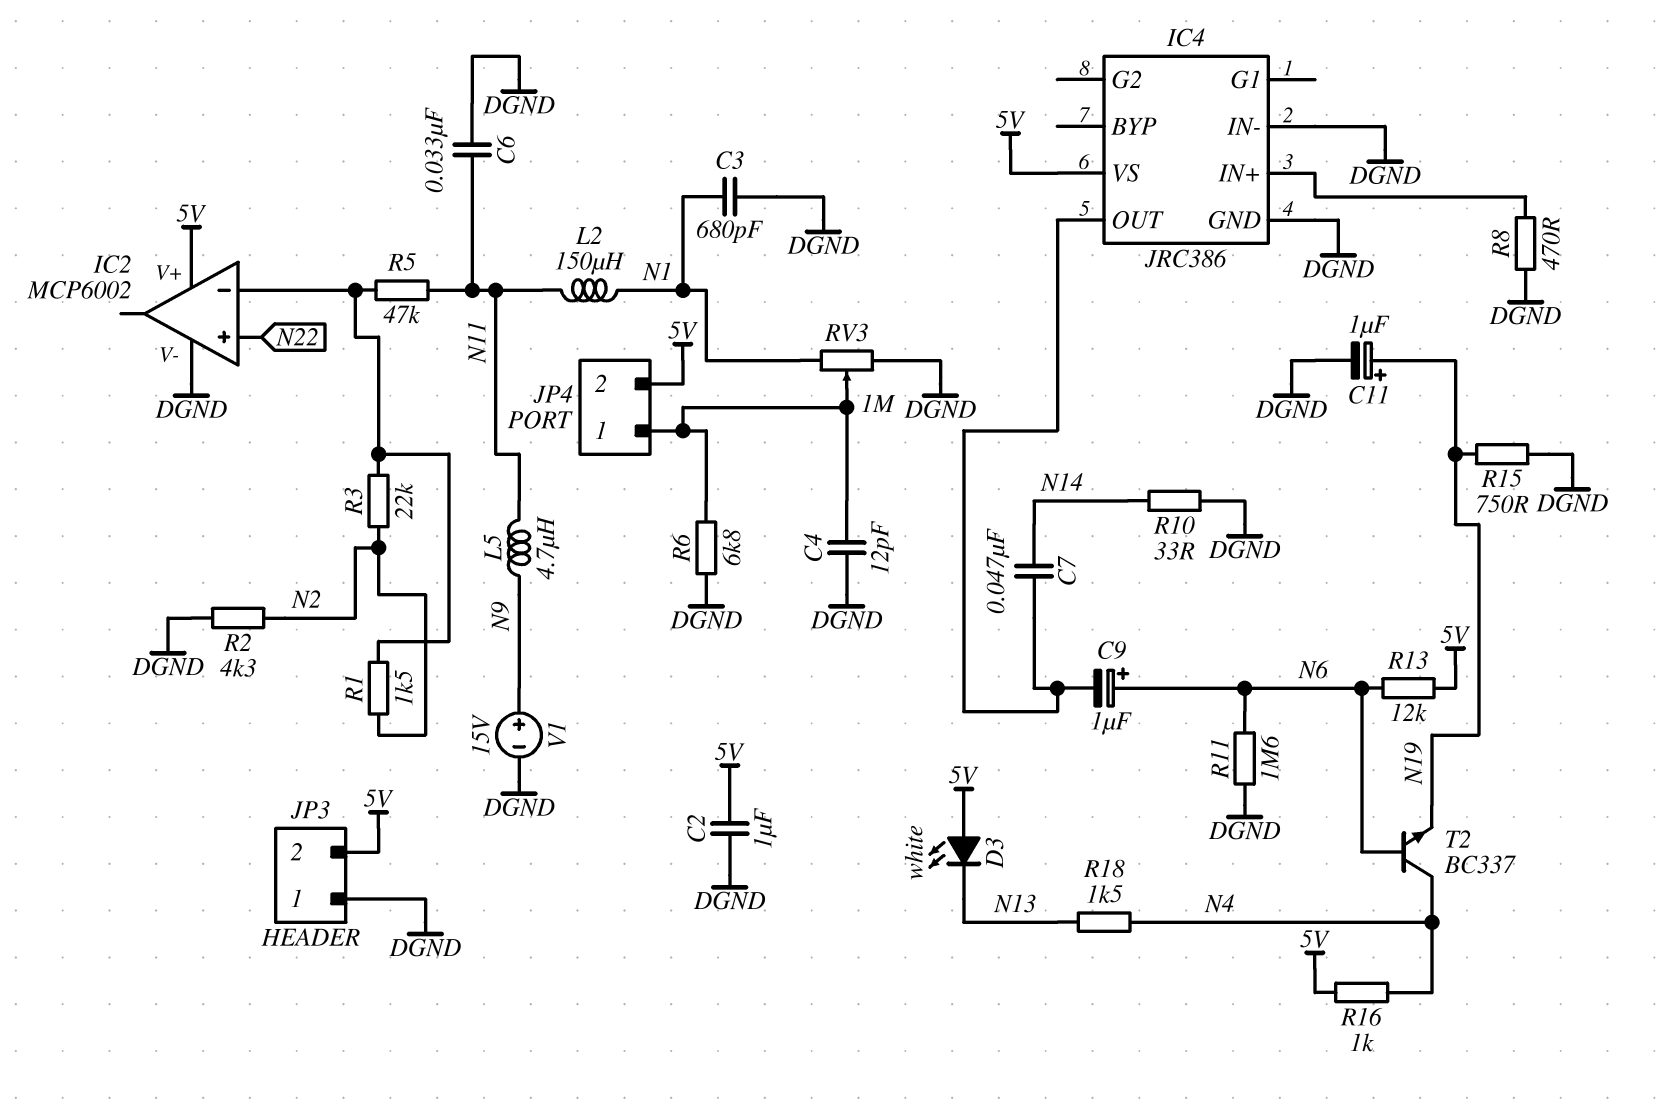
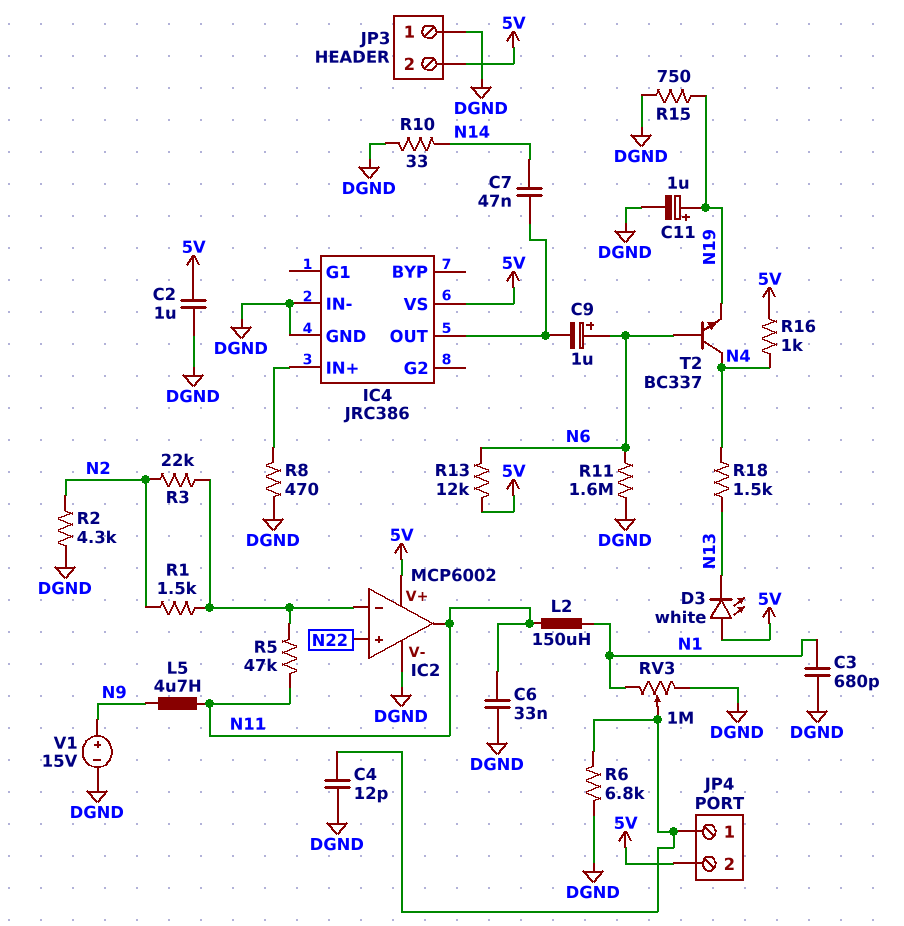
IC2 pin out: none -> N11

